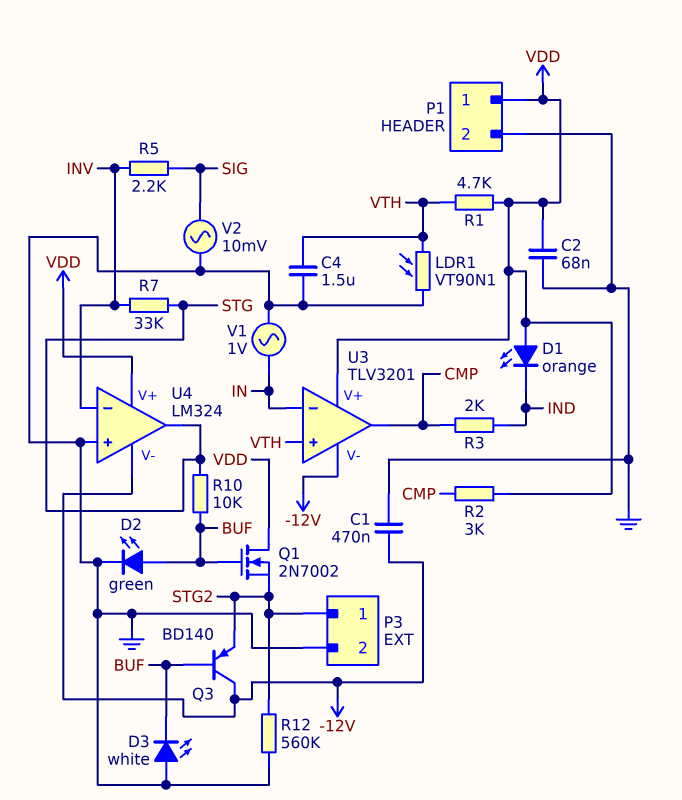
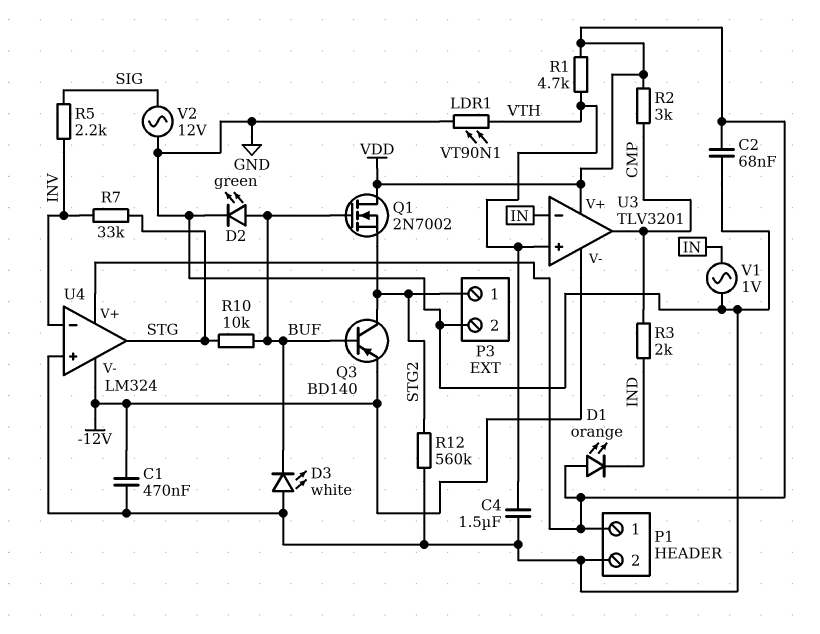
Q3: PNP BD140 (B BUF, C -12V, E STG2) -> PNP BD140 (B BUF, C STG2, E -12V)
V2: AC 10mV (GND, SIG) -> AC 12V (GND, SIG)

